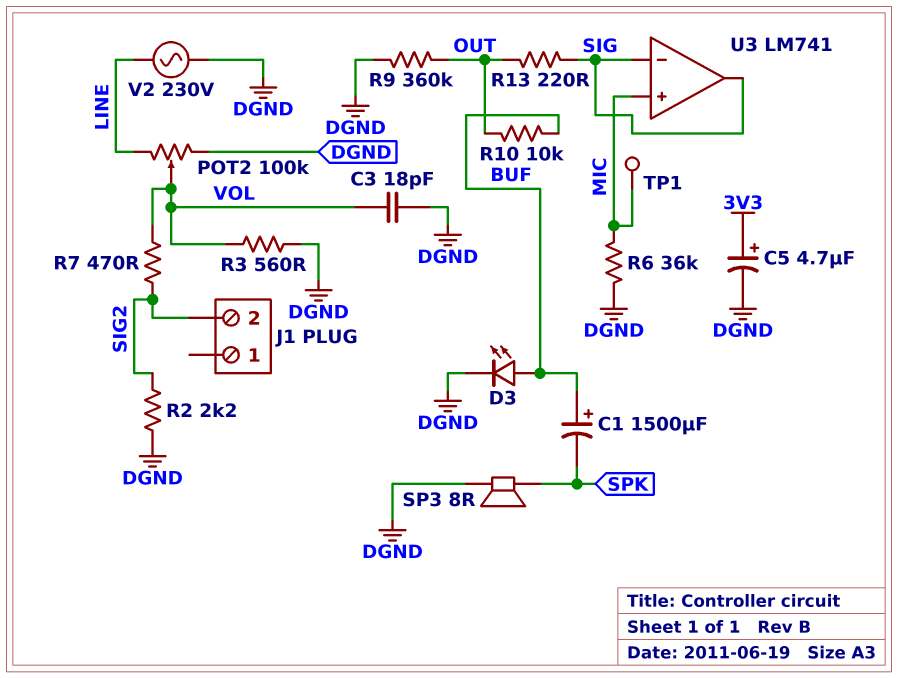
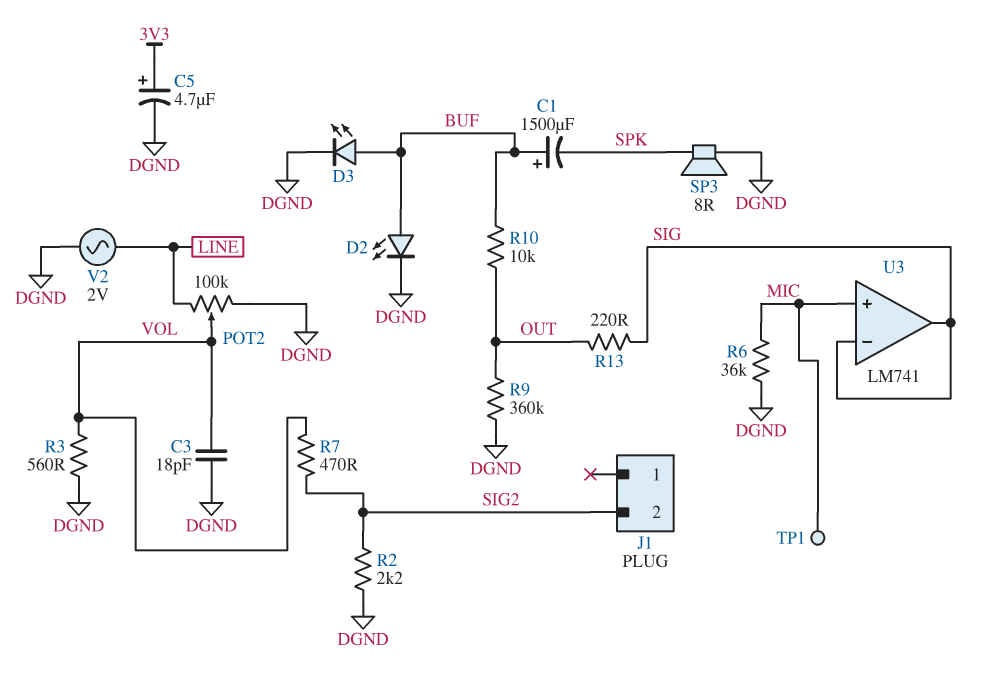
D2: none -> LED (A BUF, K DGND)
V2: AC 230V (DGND, LINE) -> AC 2V (DGND, LINE)

